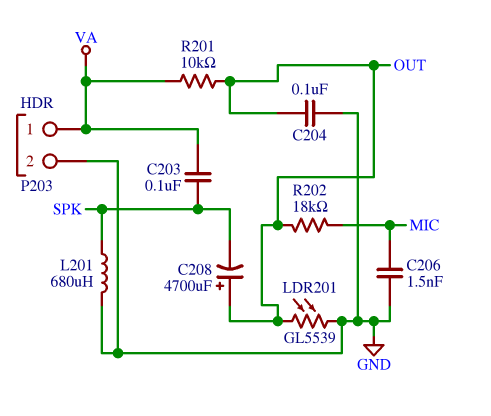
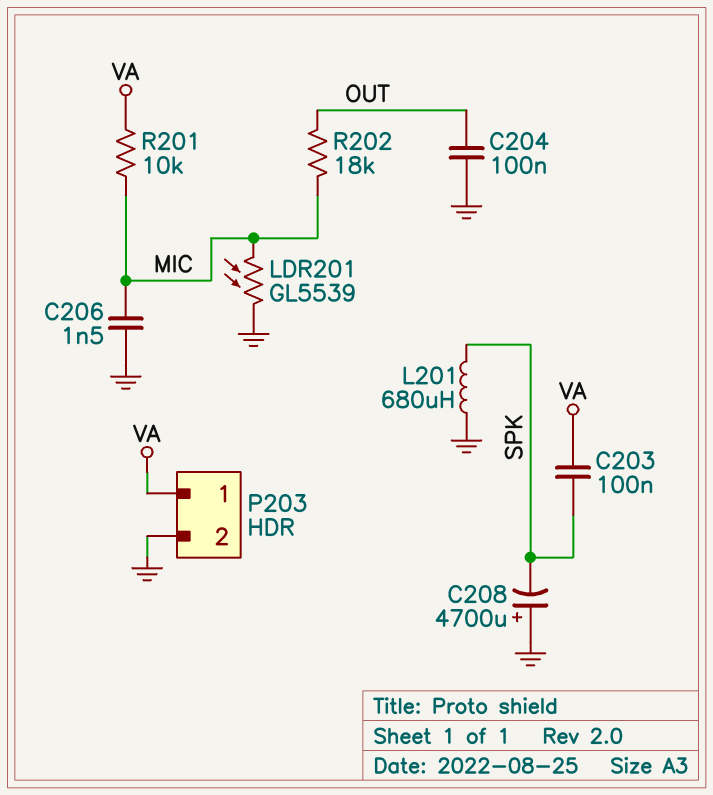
C208: 4700uF (plus OUT, minus SPK) -> 4700uF (plus GND, minus SPK)
LDR201: GL5539 (GND, OUT) -> GL5539 (GND, MIC)
R201: 10k (OUT, VA) -> 10k (MIC, VA)

